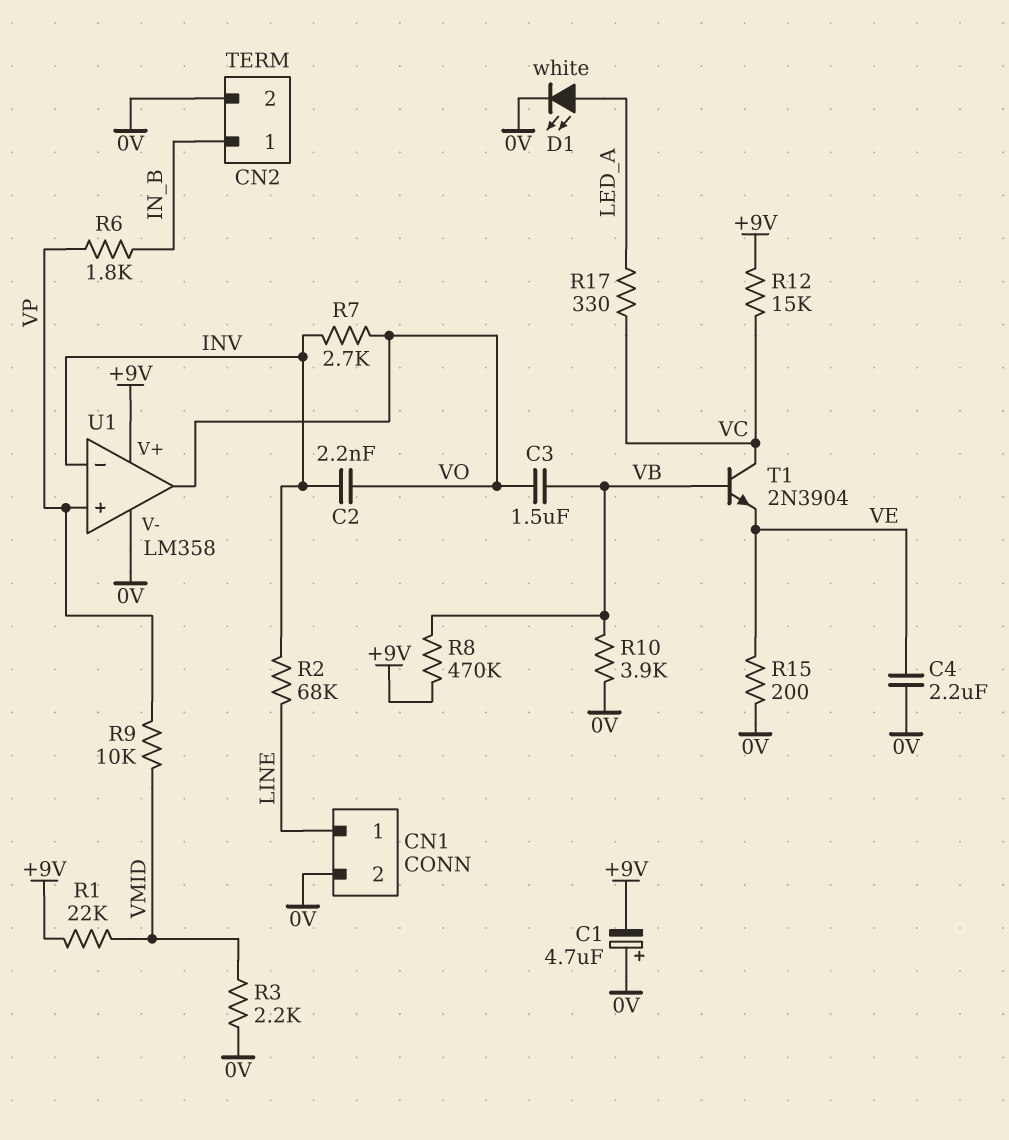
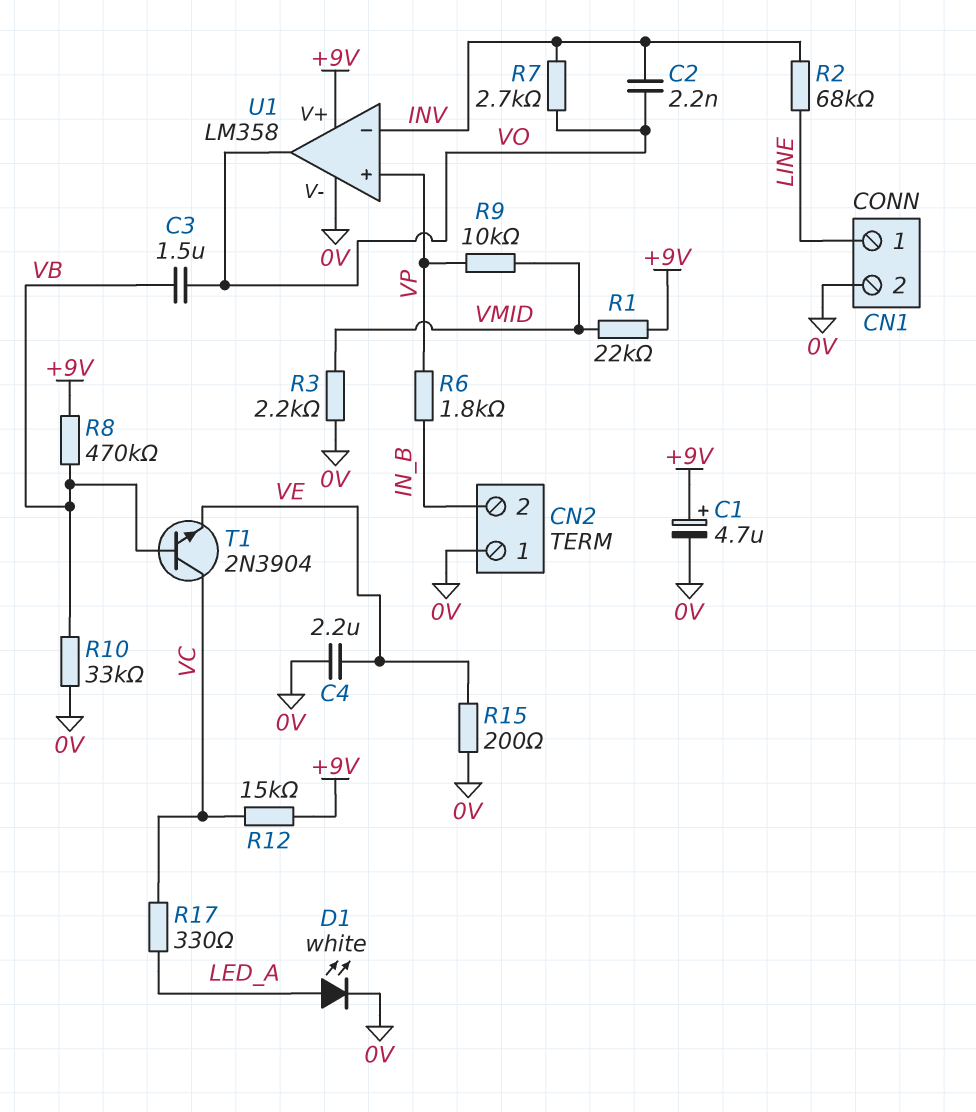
C1: 4.7uF (plus 0V, minus +9V) -> 4.7uF (plus +9V, minus 0V)
CN2 pin 1: IN_B -> 0V
CN2 pin 2: 0V -> IN_B
R10: 3.9k (0V, VB) -> 33k (0V, VB)

